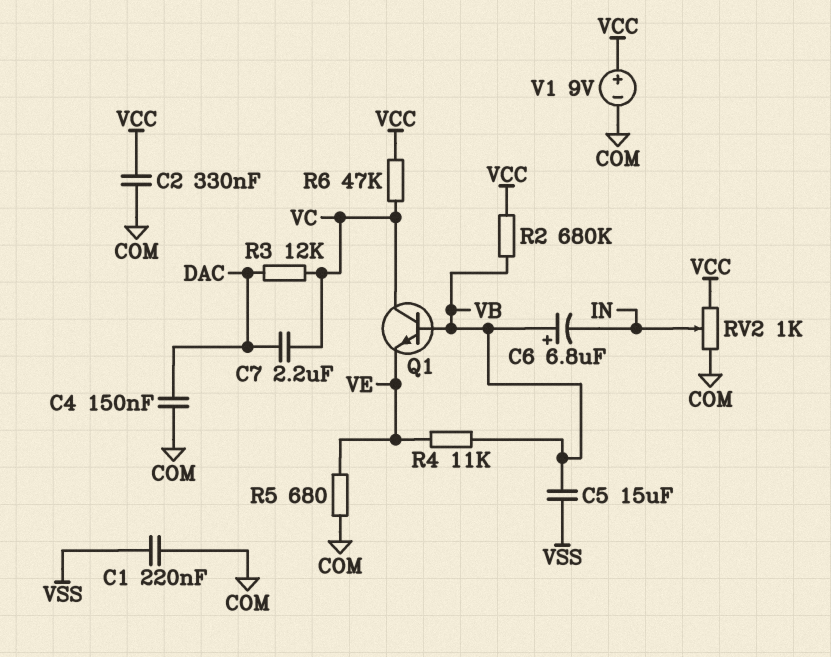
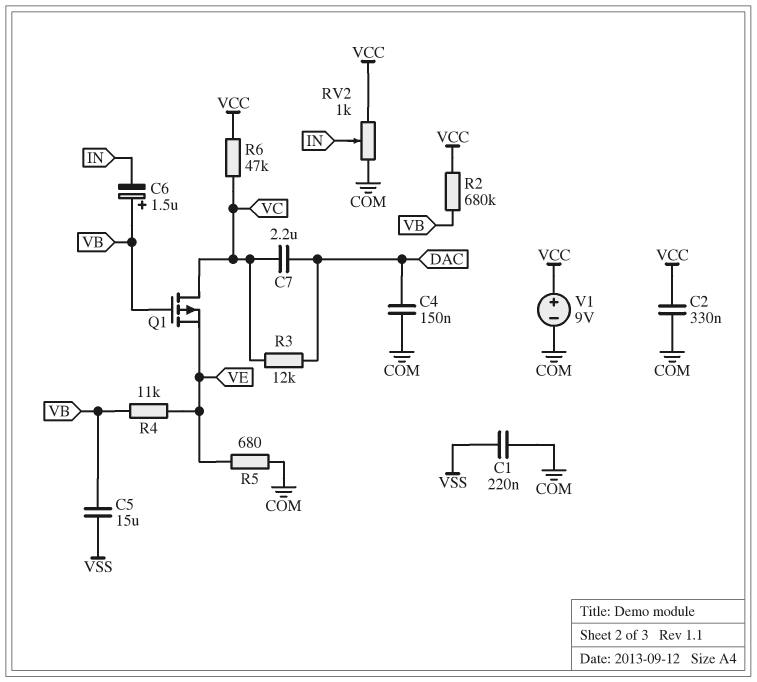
C6: 6.8uF (plus VB, minus IN) -> 1.5uF (plus VB, minus IN)
Q1: NPN (B VB, C VC, E VE) -> PMOS (G VB, D VC, S VE)

